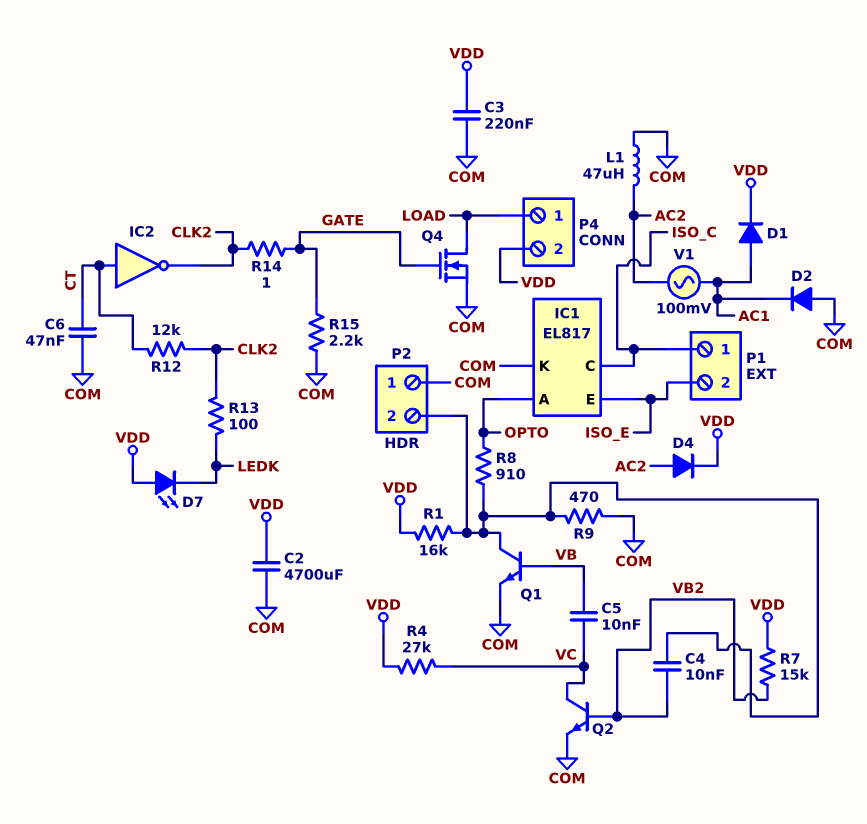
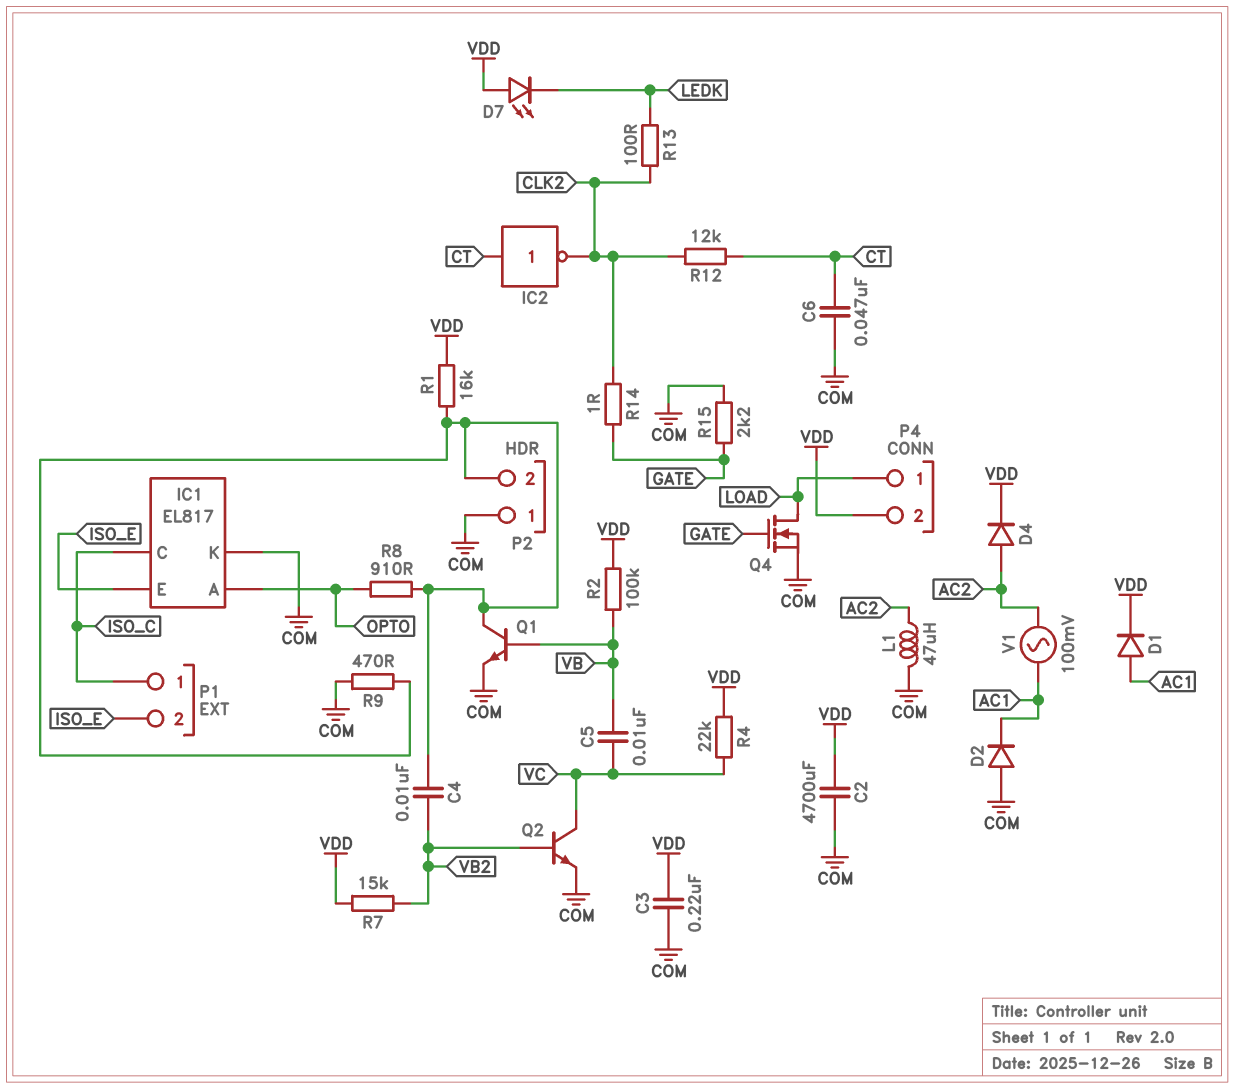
R2: none -> 100k (VB, VDD)
R4: 27k (VC, VDD) -> 22k (VC, VDD)

